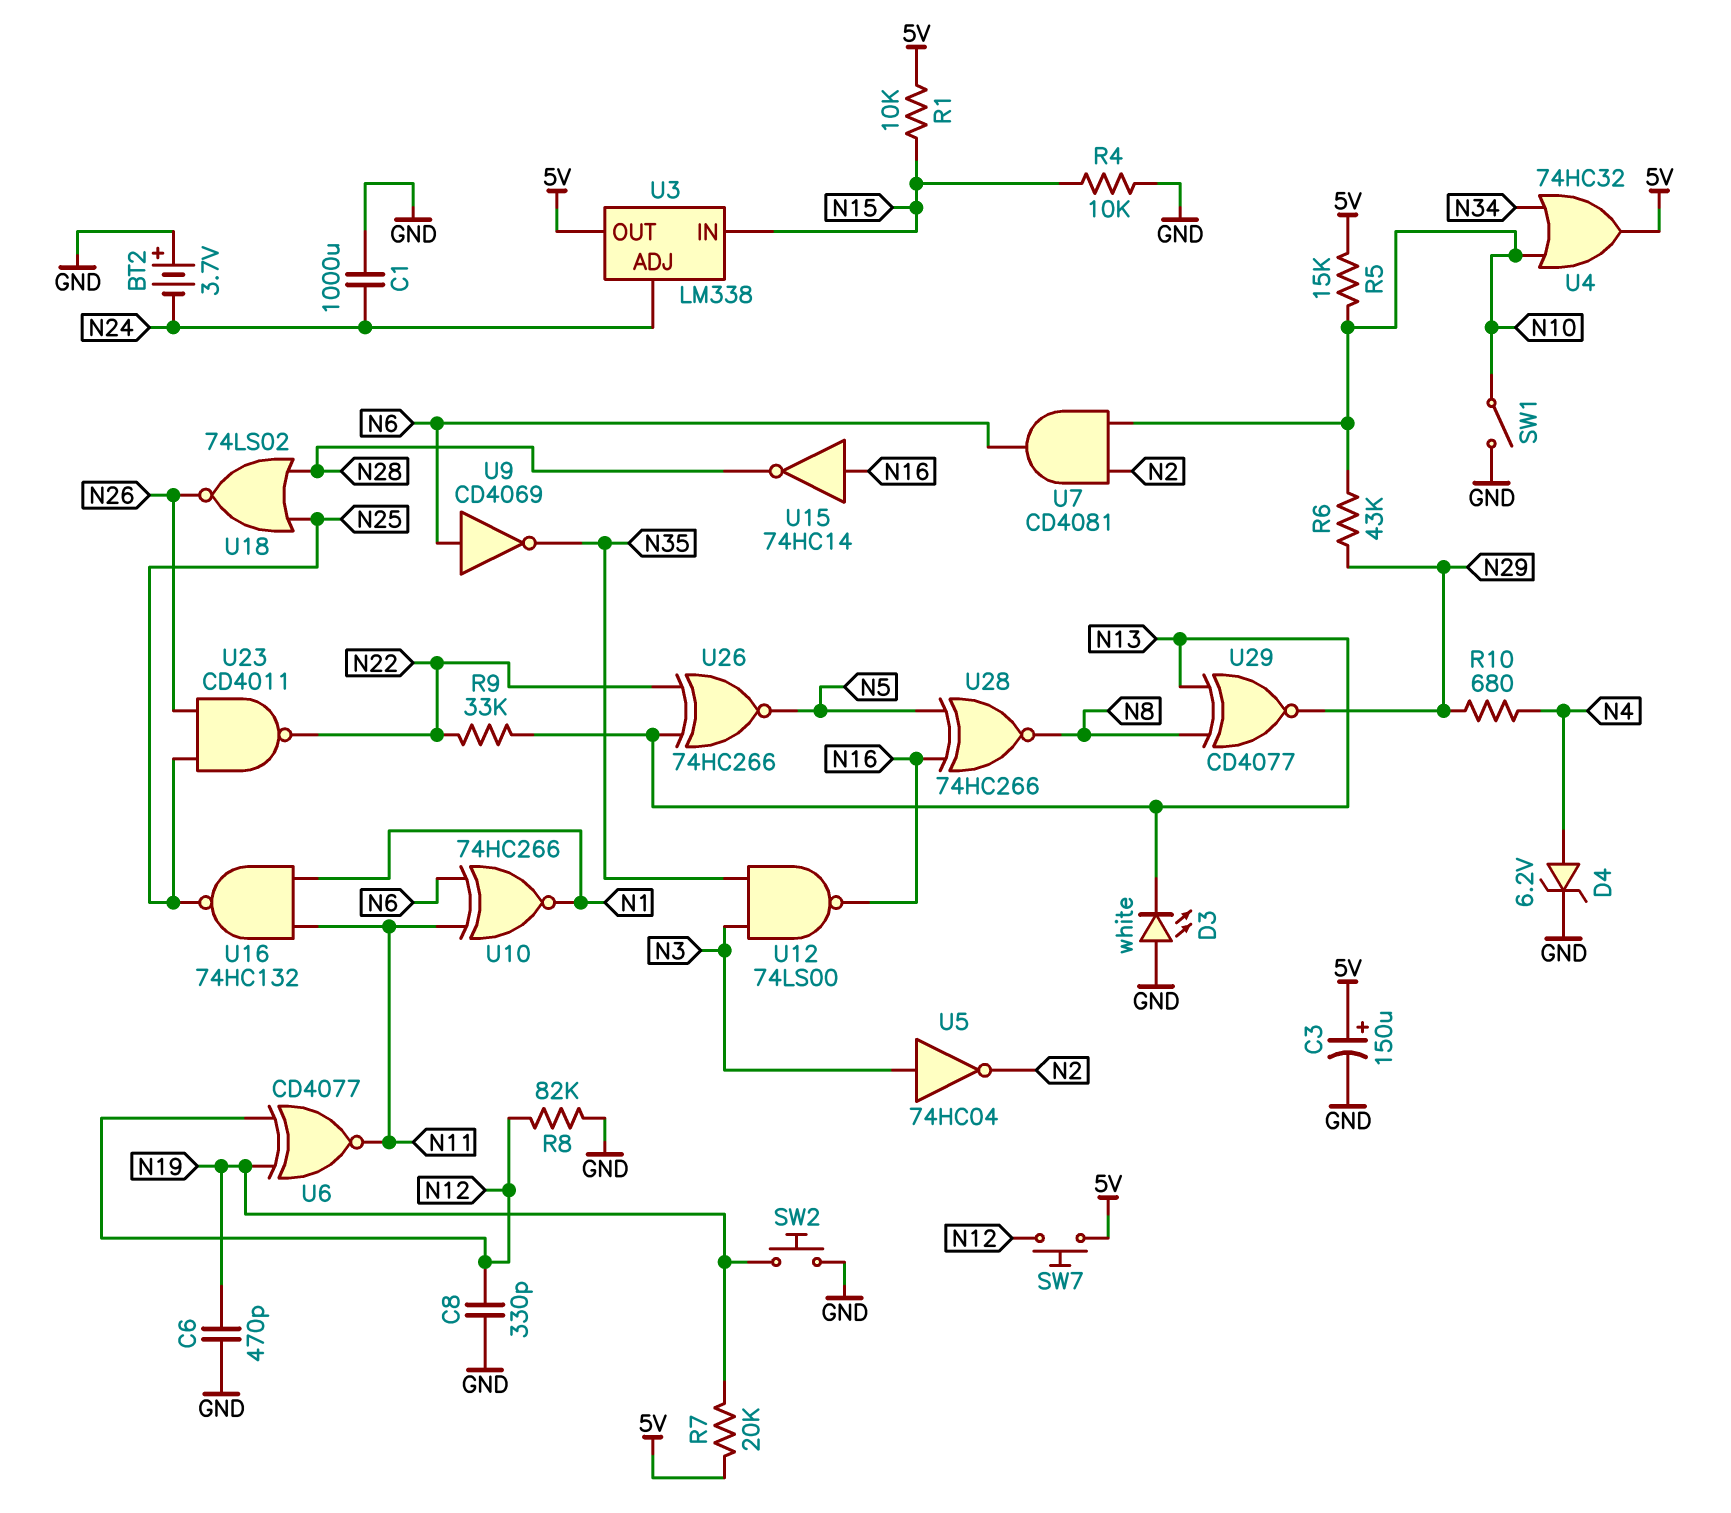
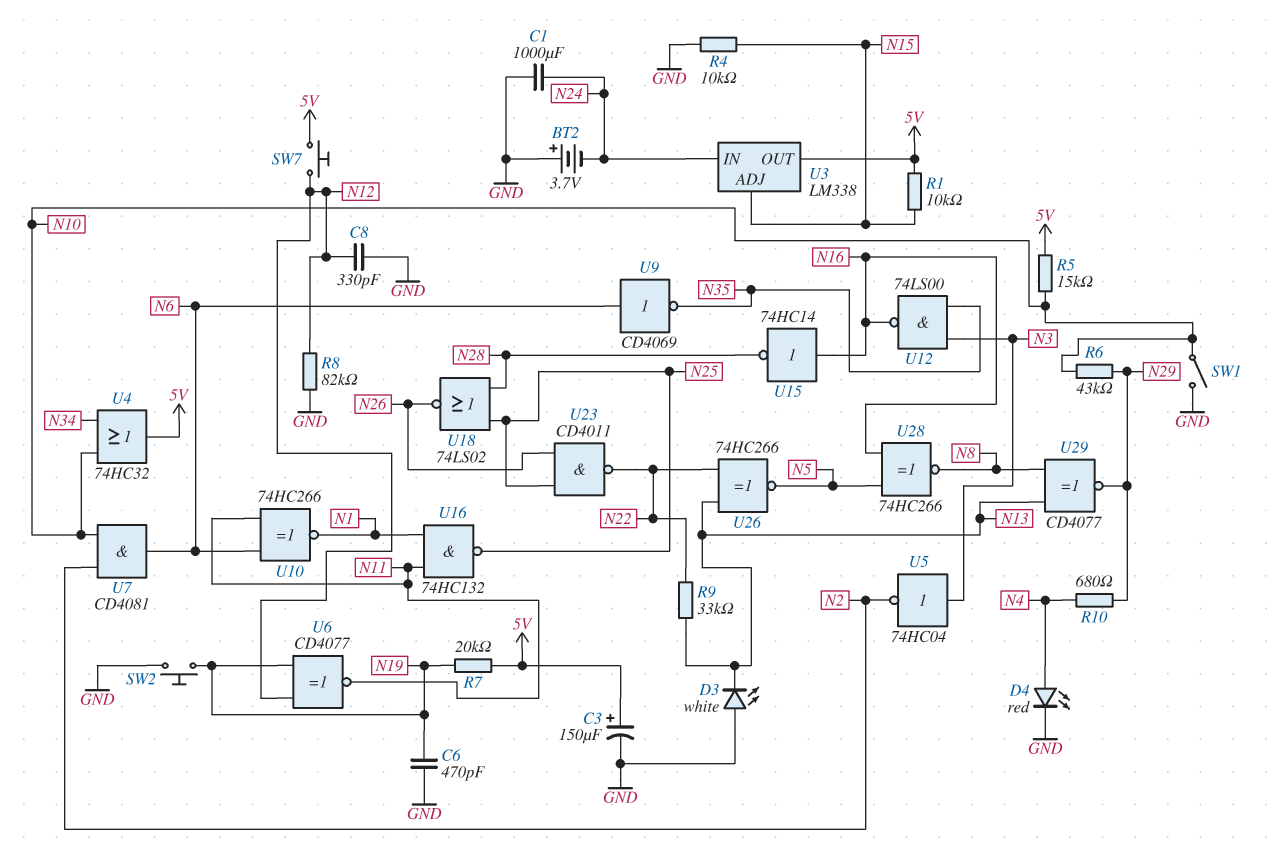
D4: zener 6.2V (A N4, K GND) -> LED red (A N4, K GND)
U3 pin ADJ: N24 -> N15
U3 pin IN: N15 -> N24

